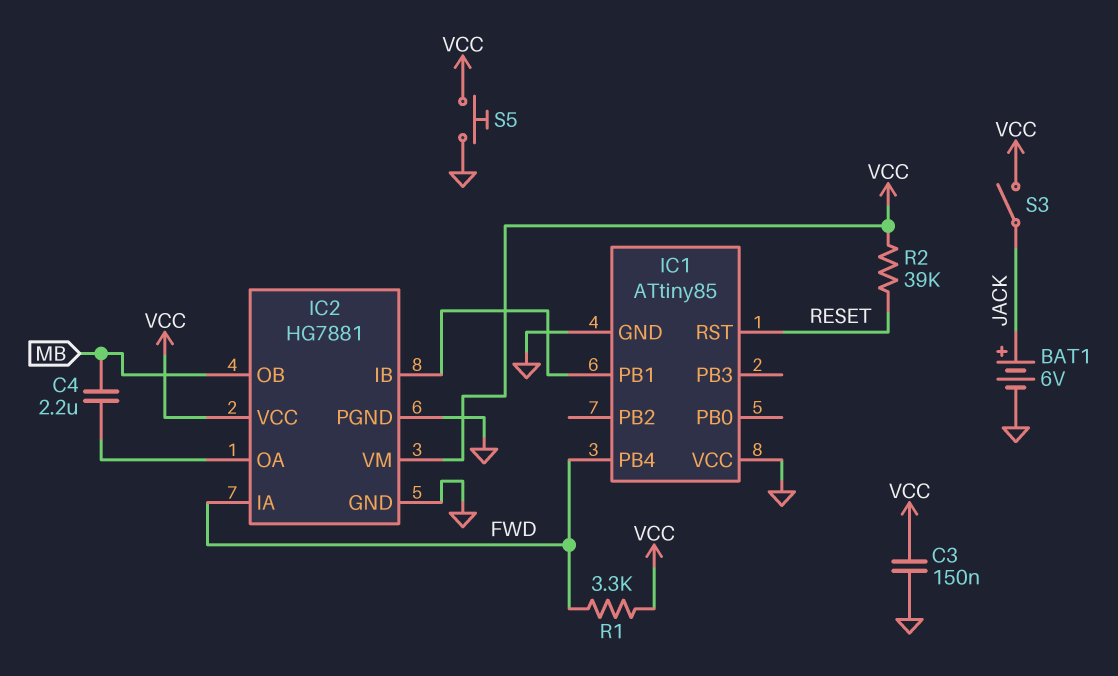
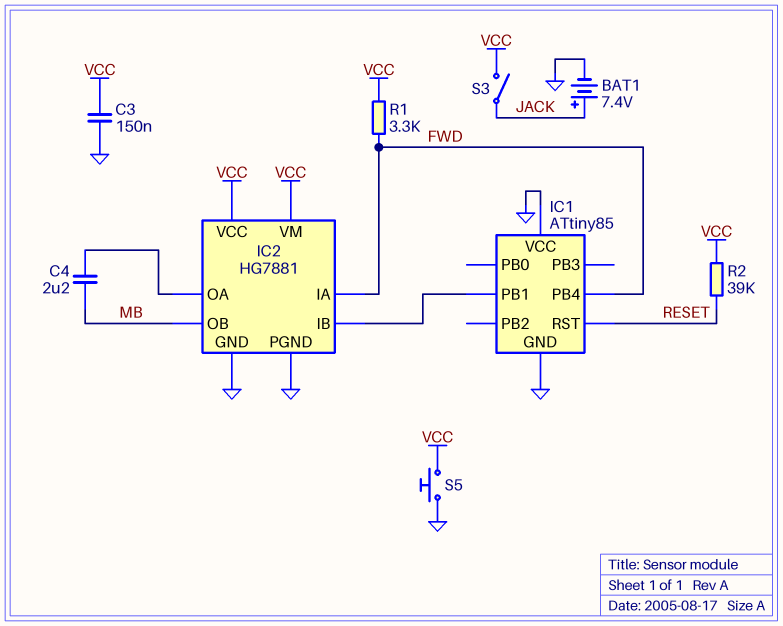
BAT1: 6V (plus JACK, minus GND) -> 7.4V (plus JACK, minus GND)

